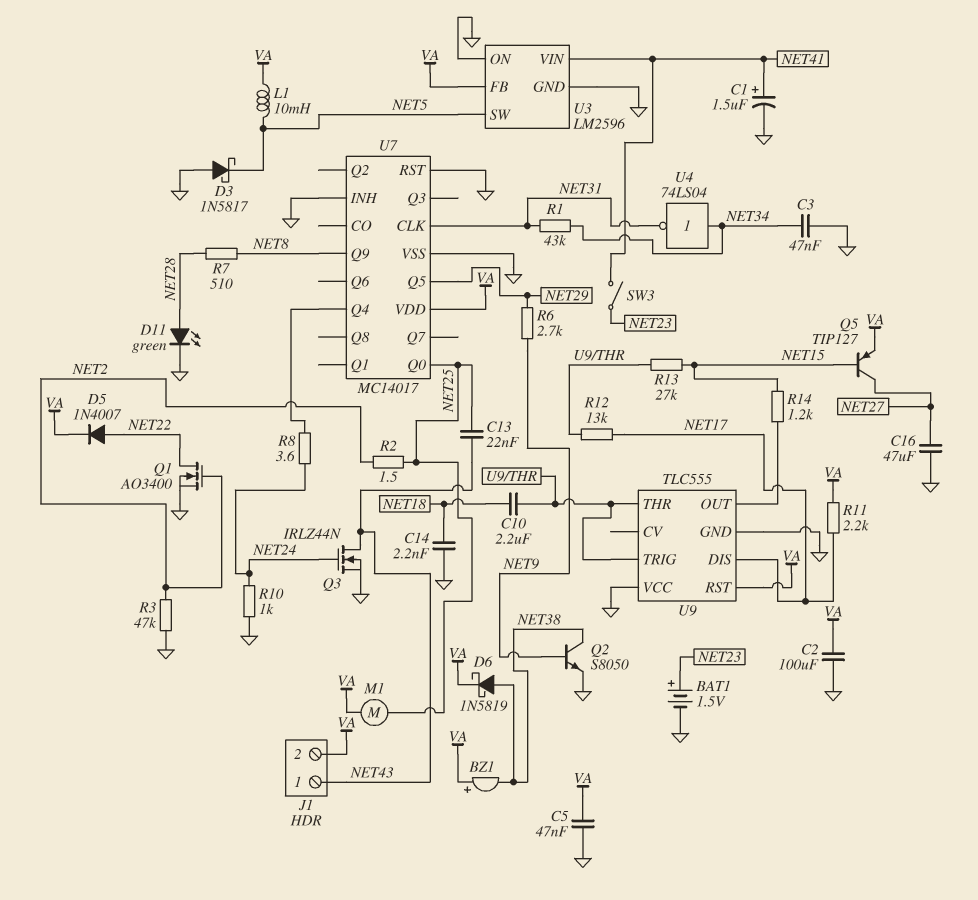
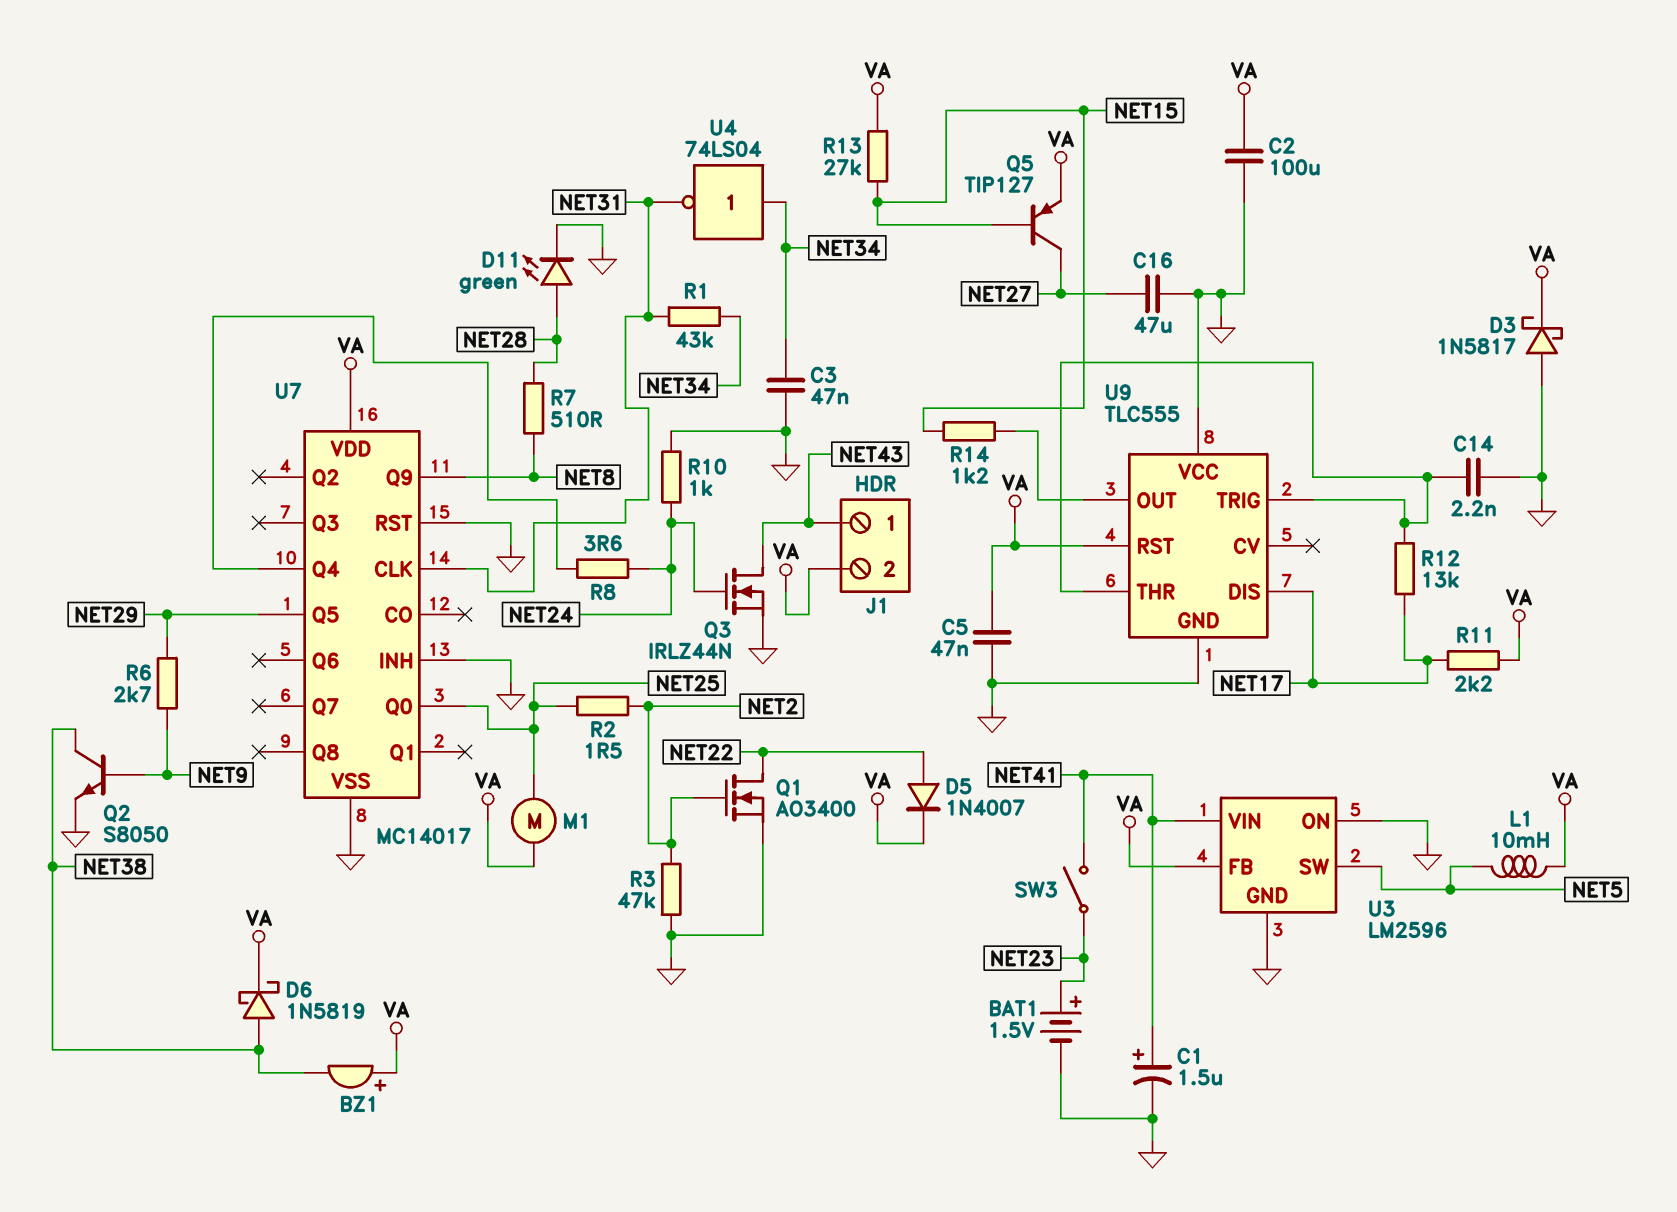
C10: 2.2uF (NET18, U9/THR) -> none
C13: 22nF (NET25, NET43) -> none
C14: 2.2nF (GND, NET18) -> 2.2nF (GND, U9/THR)
D3: schottky 1N5817 (A GND, K NET5) -> schottky 1N5817 (A GND, K VA)
R13: 27k (NET15, U9/THR) -> 27k (NET15, VA)

